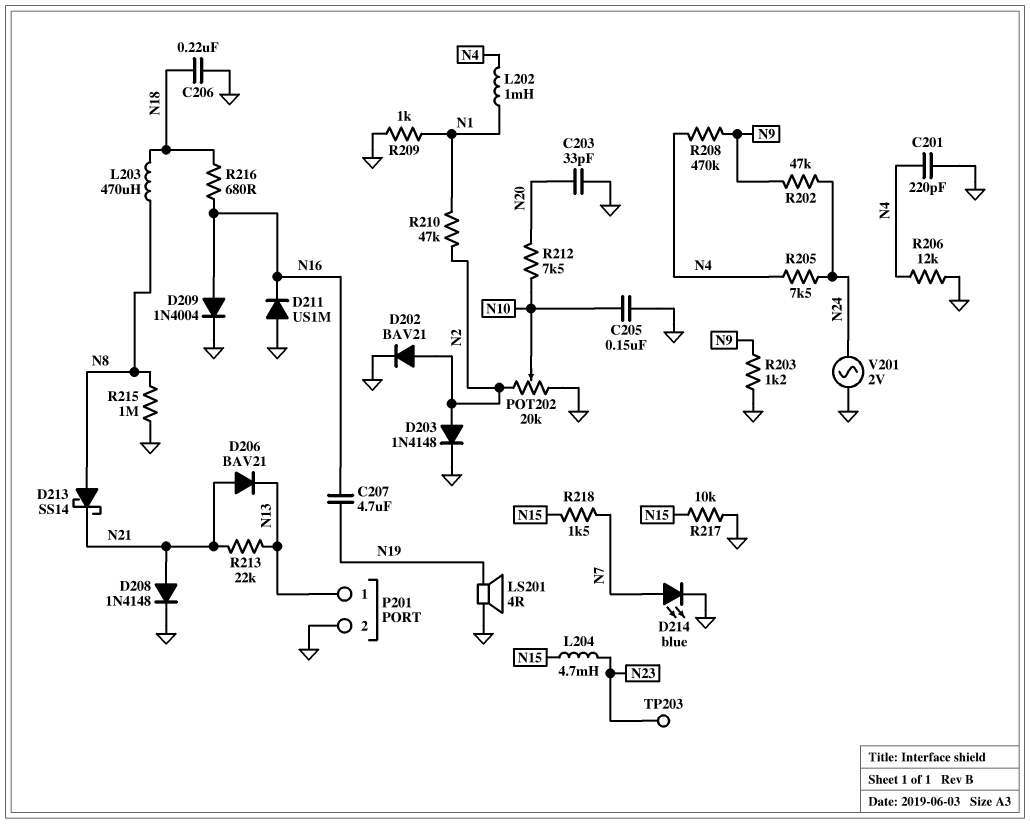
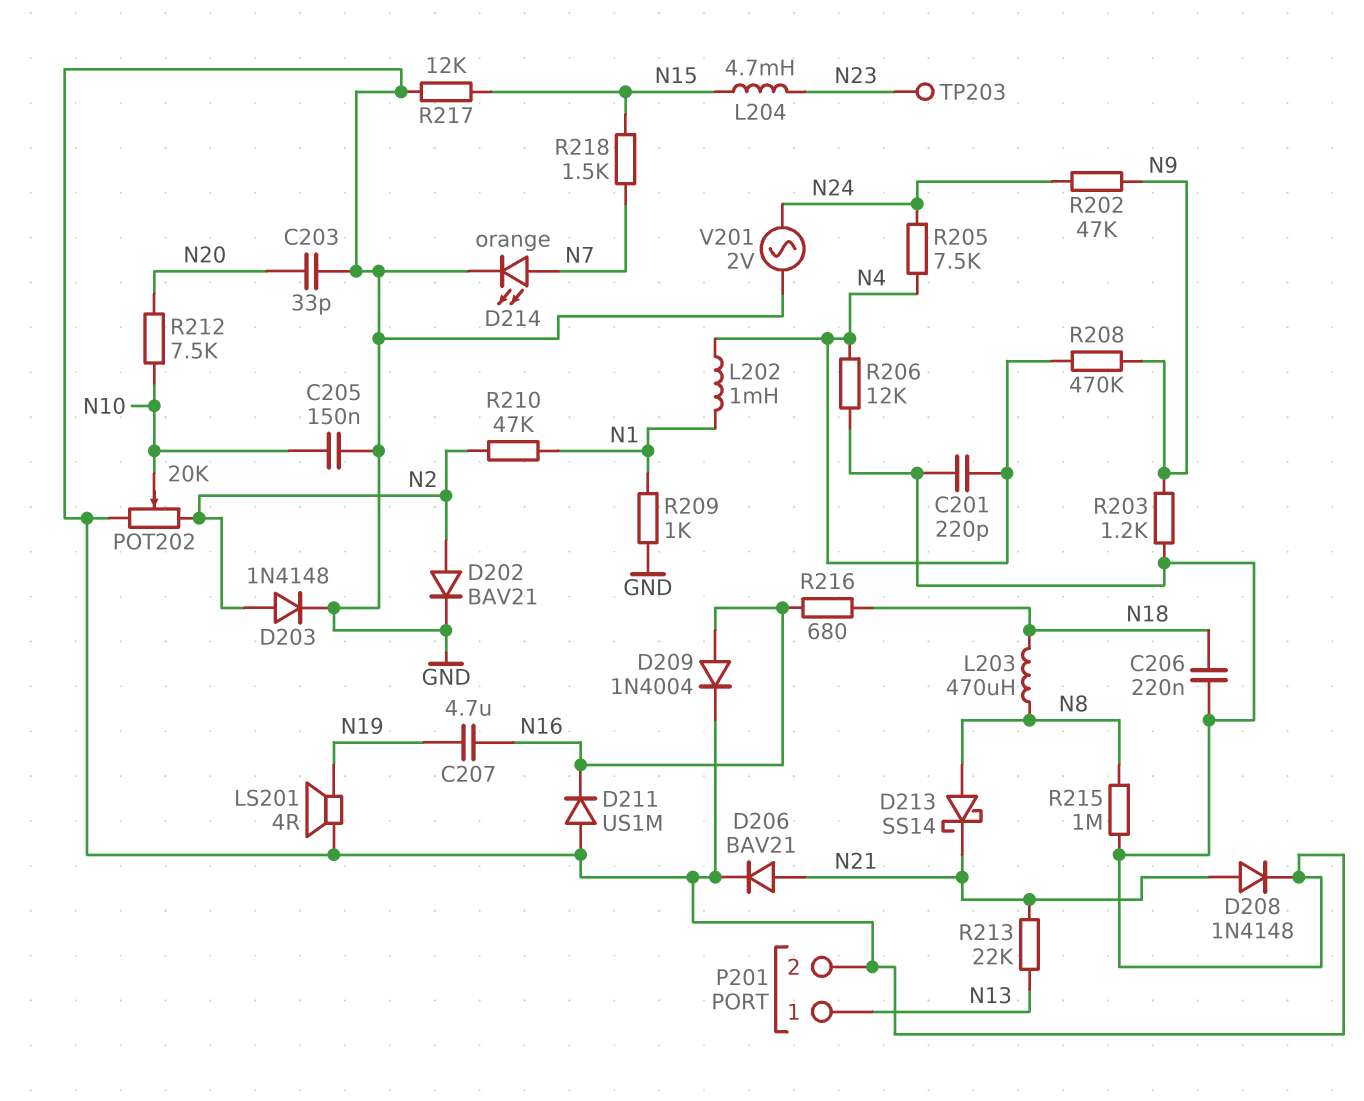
D206: diode BAV21 (A N21, K N13) -> diode BAV21 (A N21, K GND)
D214: LED blue (A N7, K GND) -> LED orange (A N7, K GND)
R217: 10k (GND, N15) -> 12k (GND, N15)

